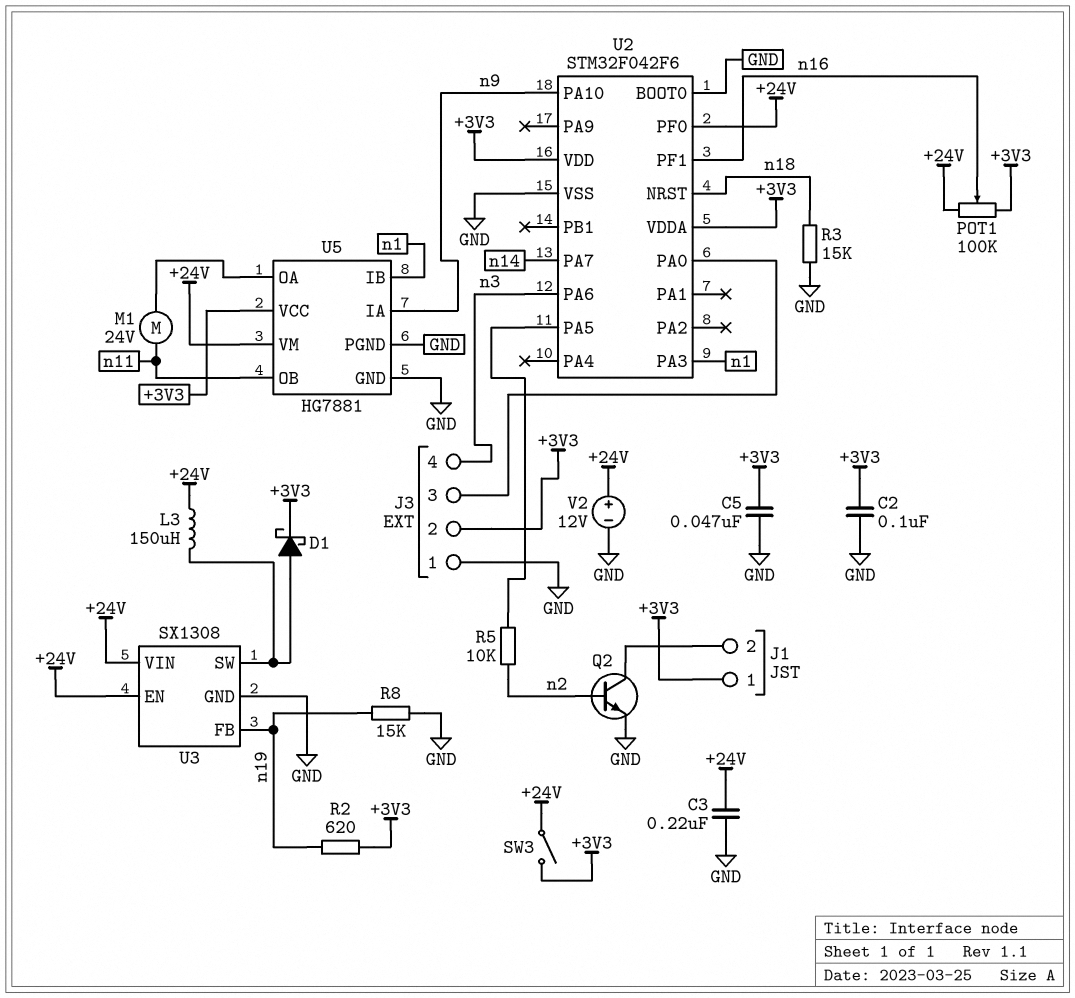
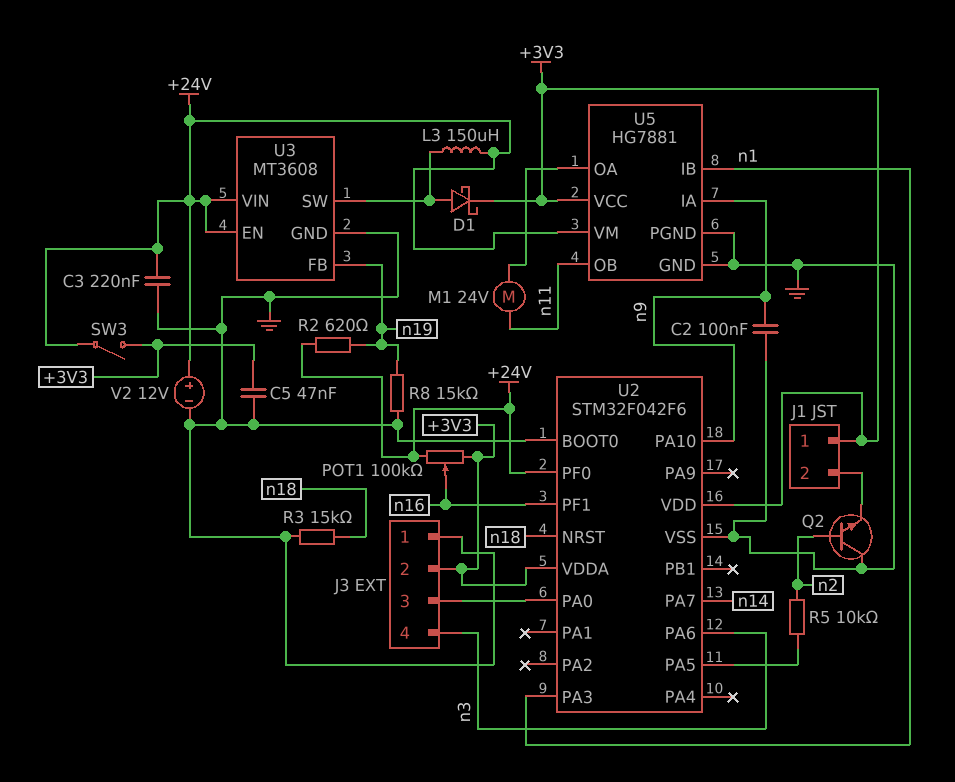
C2: 100nF (+3V3, GND) -> 100nF (GND, n9)
Q2: NPN (B n2, C J1/2, E GND) -> NPN (B n2, C GND, E J1/2)
R2: 620 (+3V3, n19) -> 620 (+24V, n19)
U3: SX1308 -> MT3608

